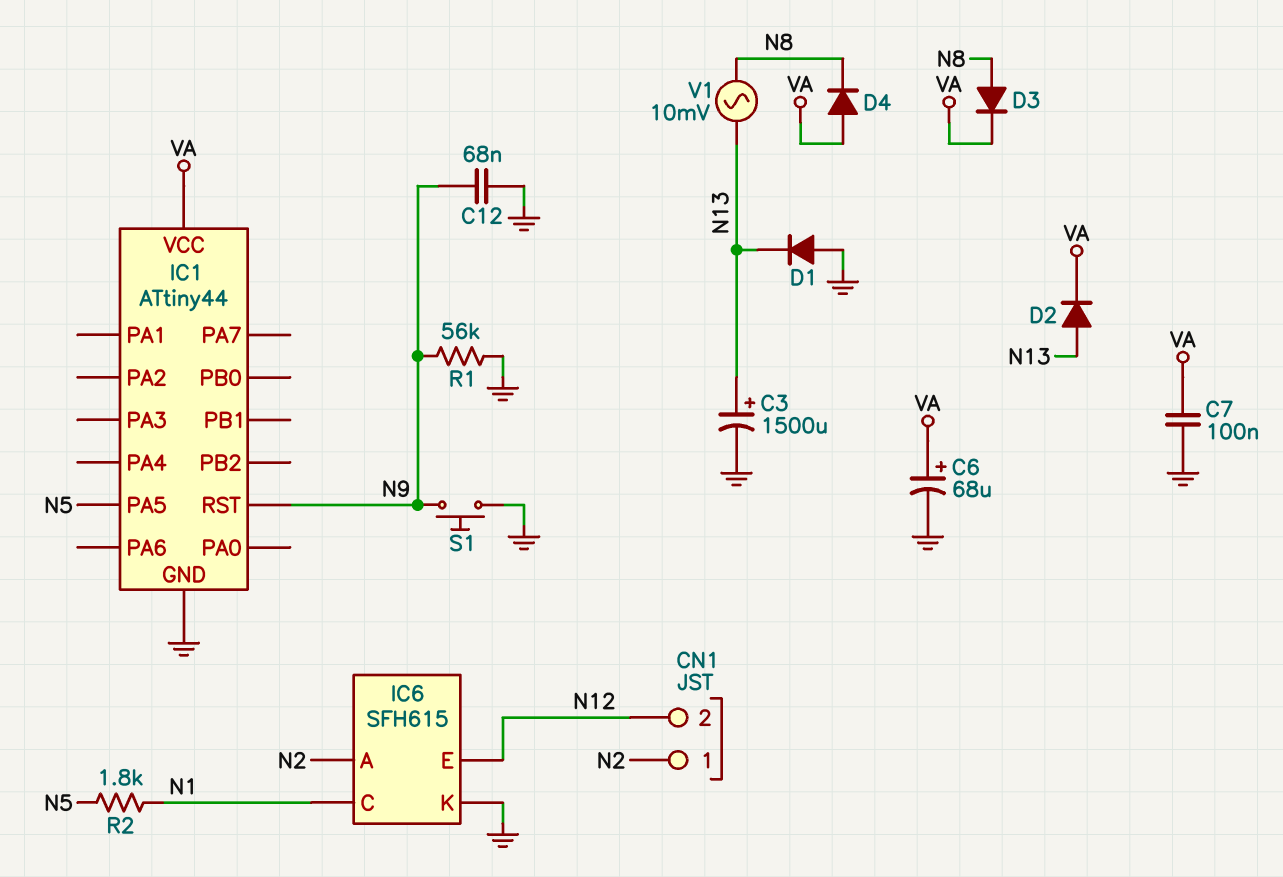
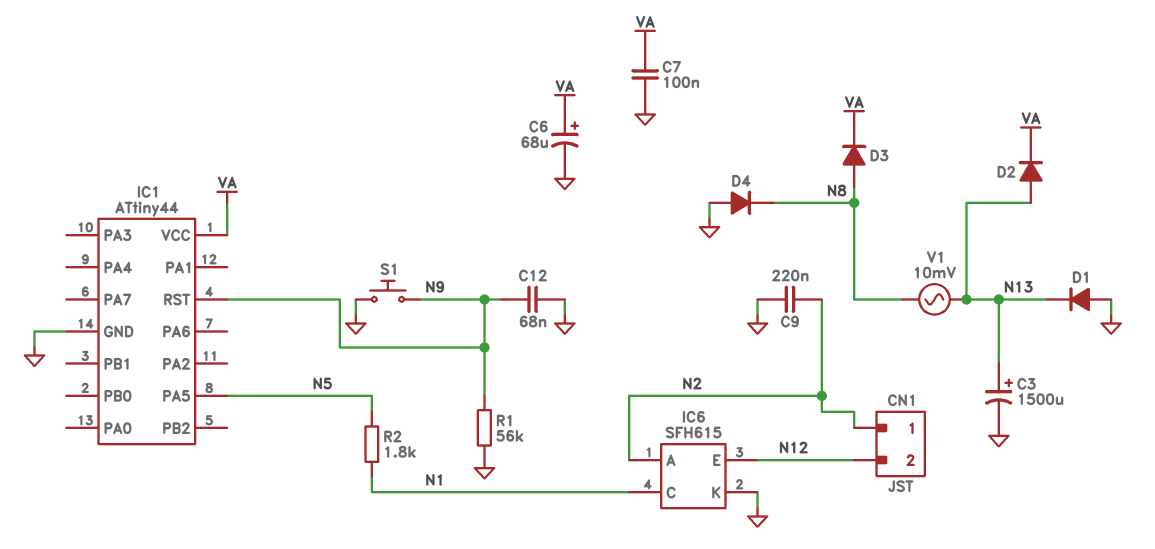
C9: none -> 220nF (GND, N2)
D4: diode (A VA, K N8) -> diode (A GND, K N8)

